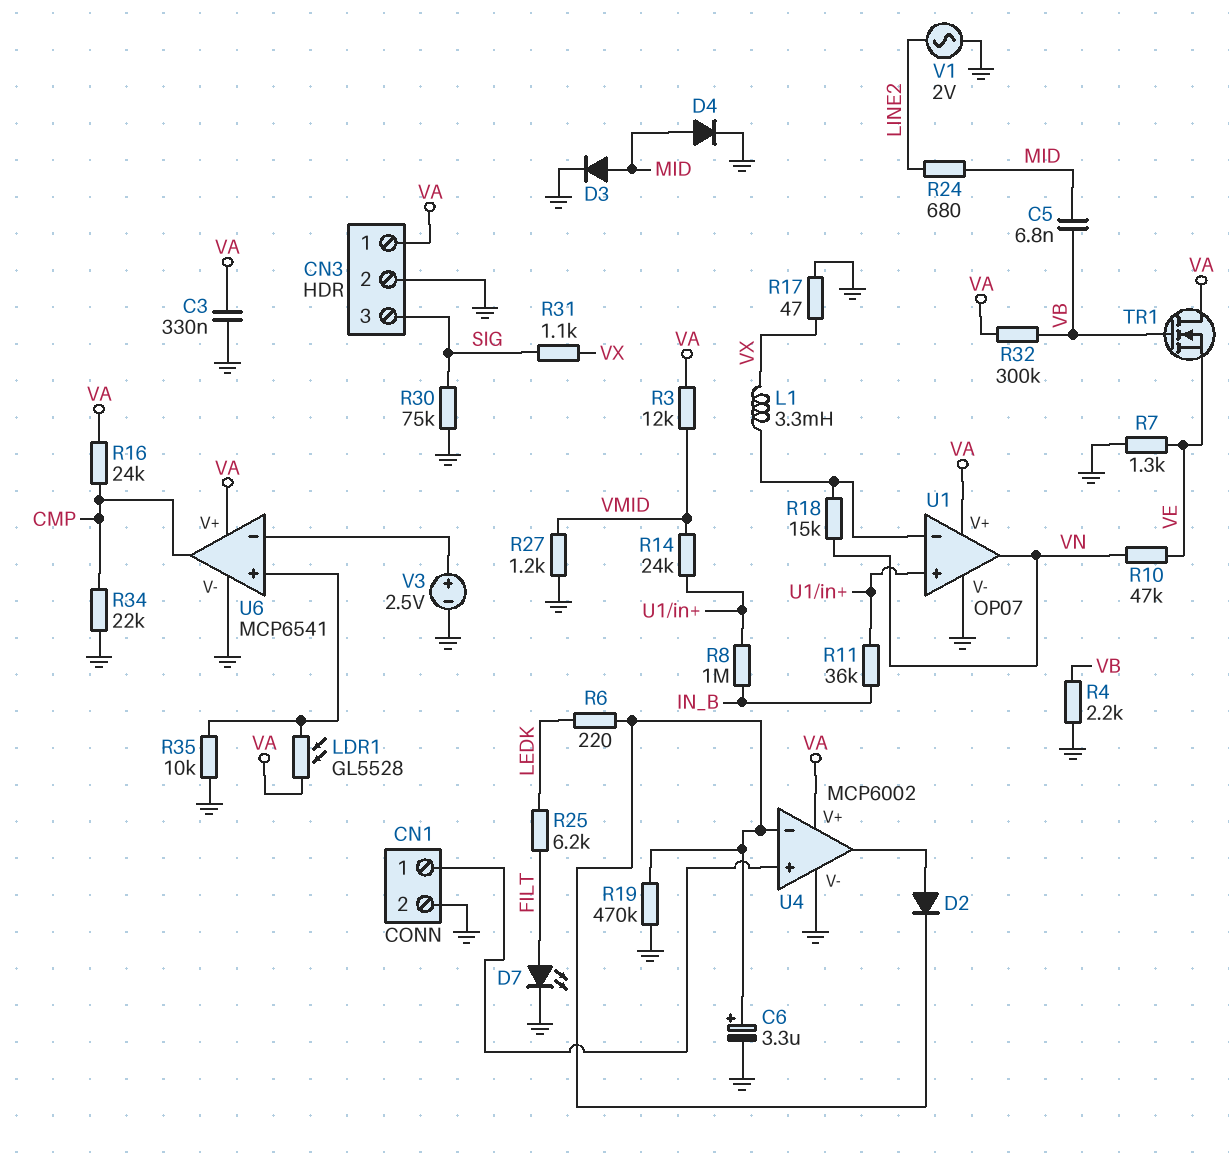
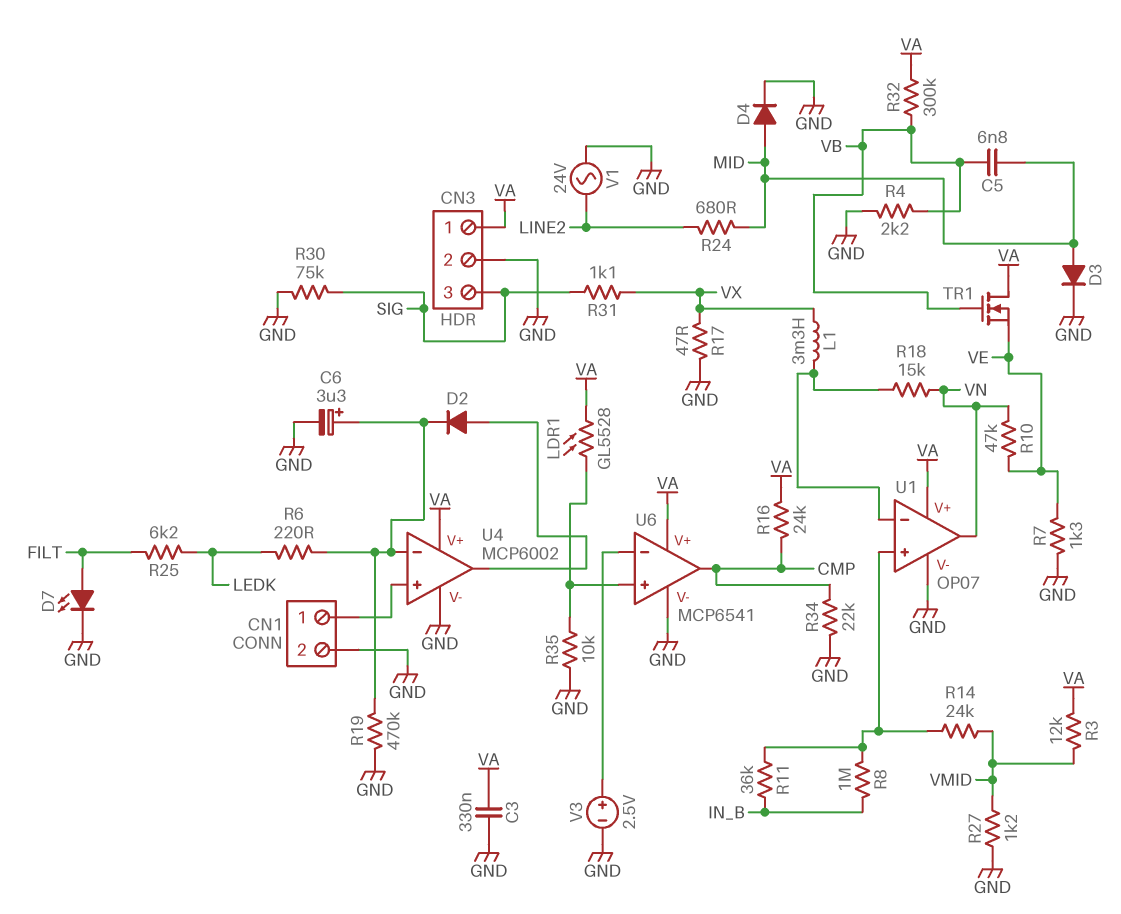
V1: AC 2V (GND, LINE2) -> AC 24V (GND, LINE2)

